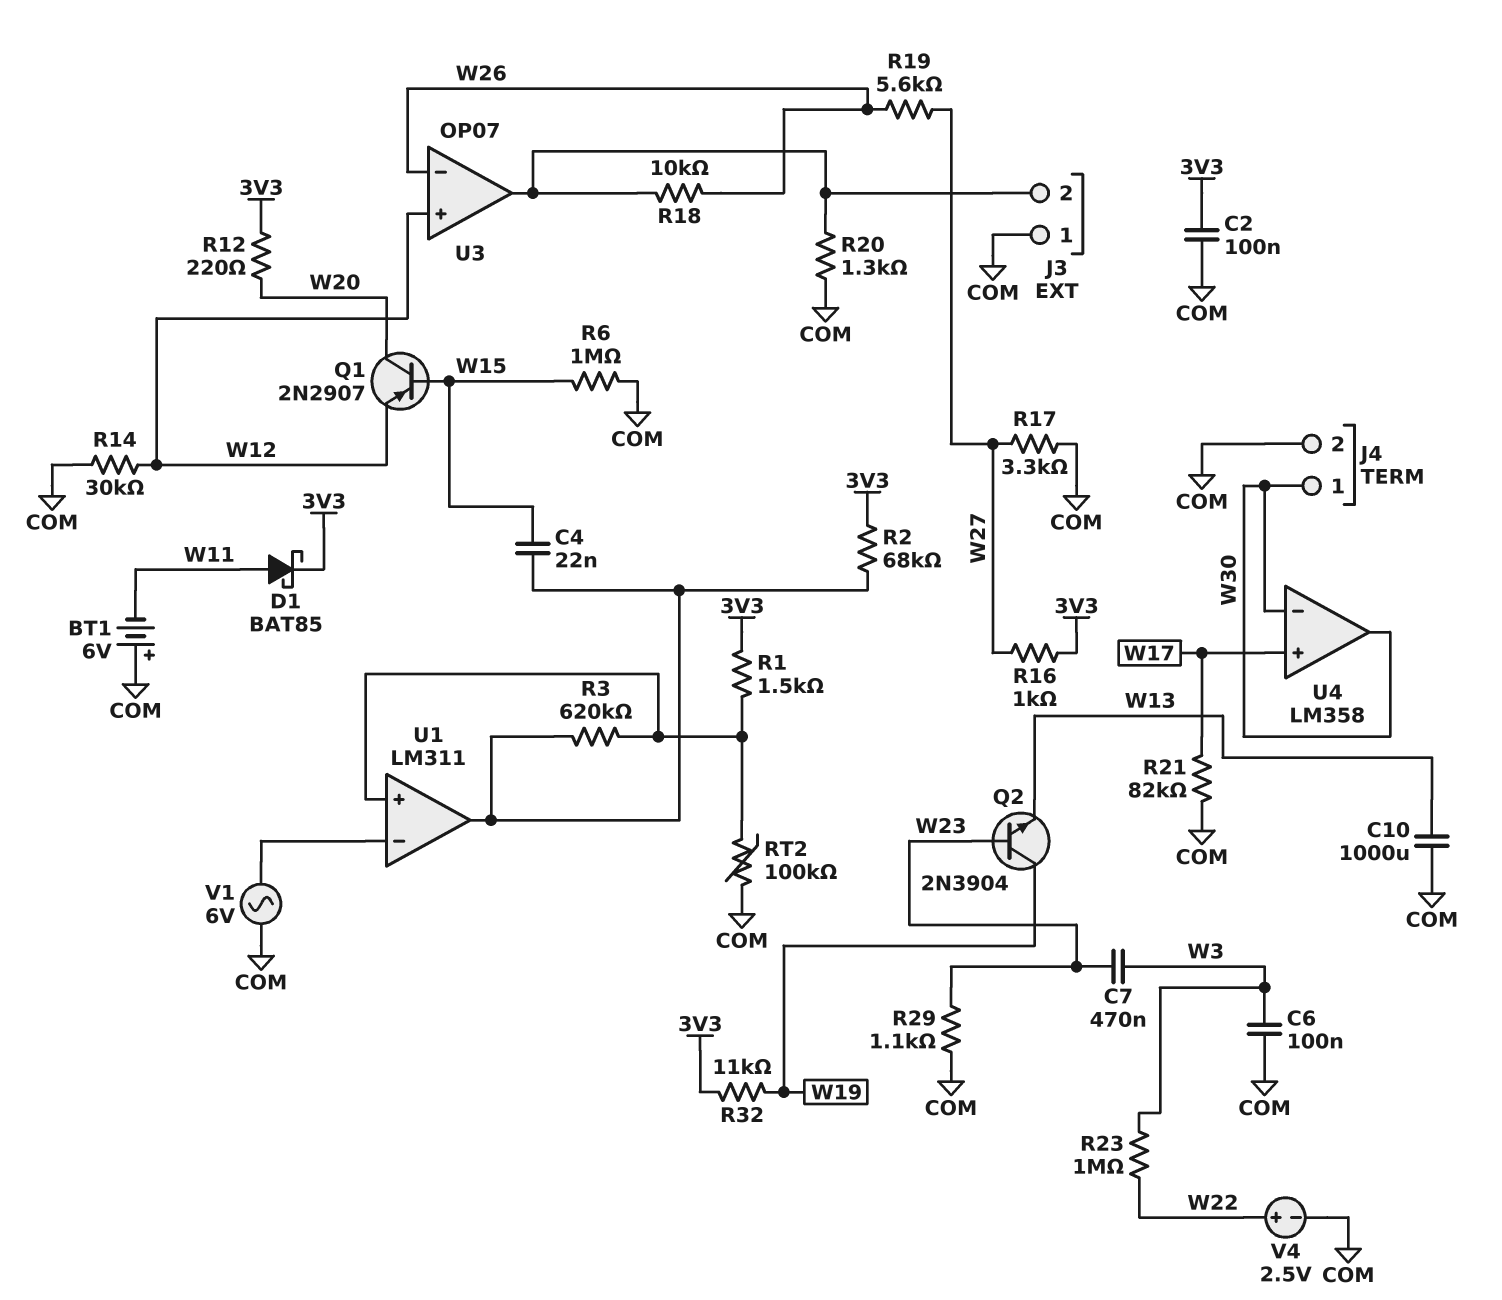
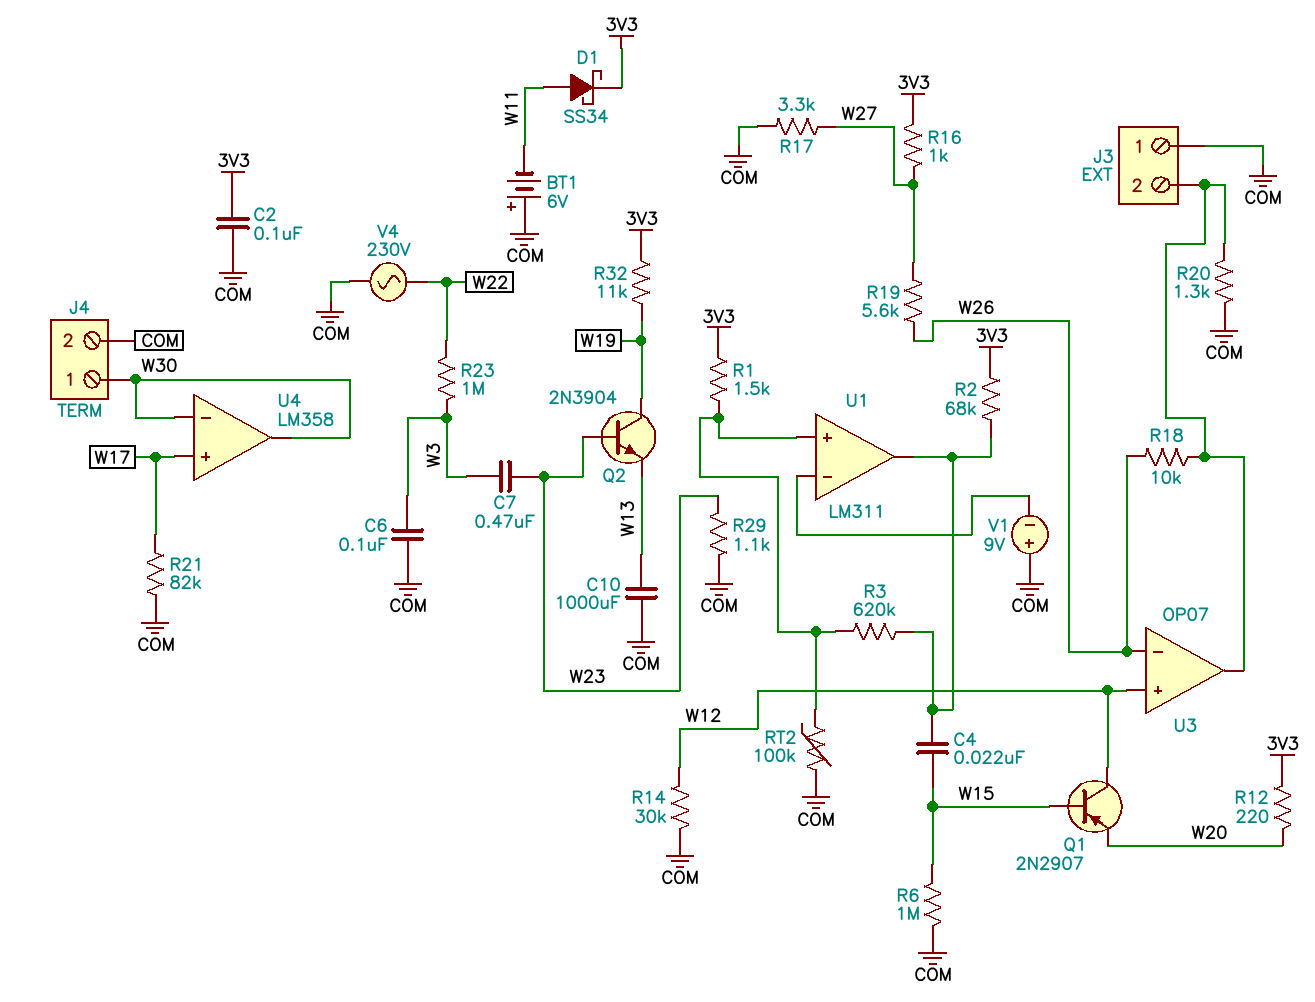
D1: schottky BAT85 (A W11, K 3V3) -> schottky SS34 (A W11, K 3V3)
Q1: PNP 2N2907 (B W15, C W20, E W12) -> PNP 2N2907 (B W15, C W12, E W20)
V1: AC 6V (COM, U1/in-) -> 9V (plus COM, minus U1/in-)
V4: 2.5V (plus W22, minus COM) -> AC 230V (COM, W22)

